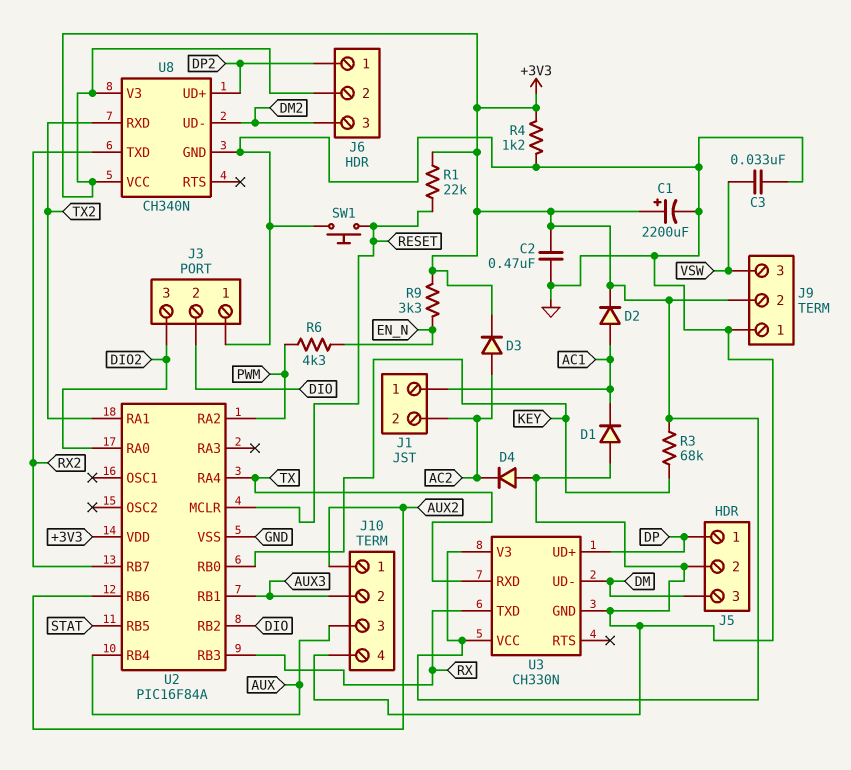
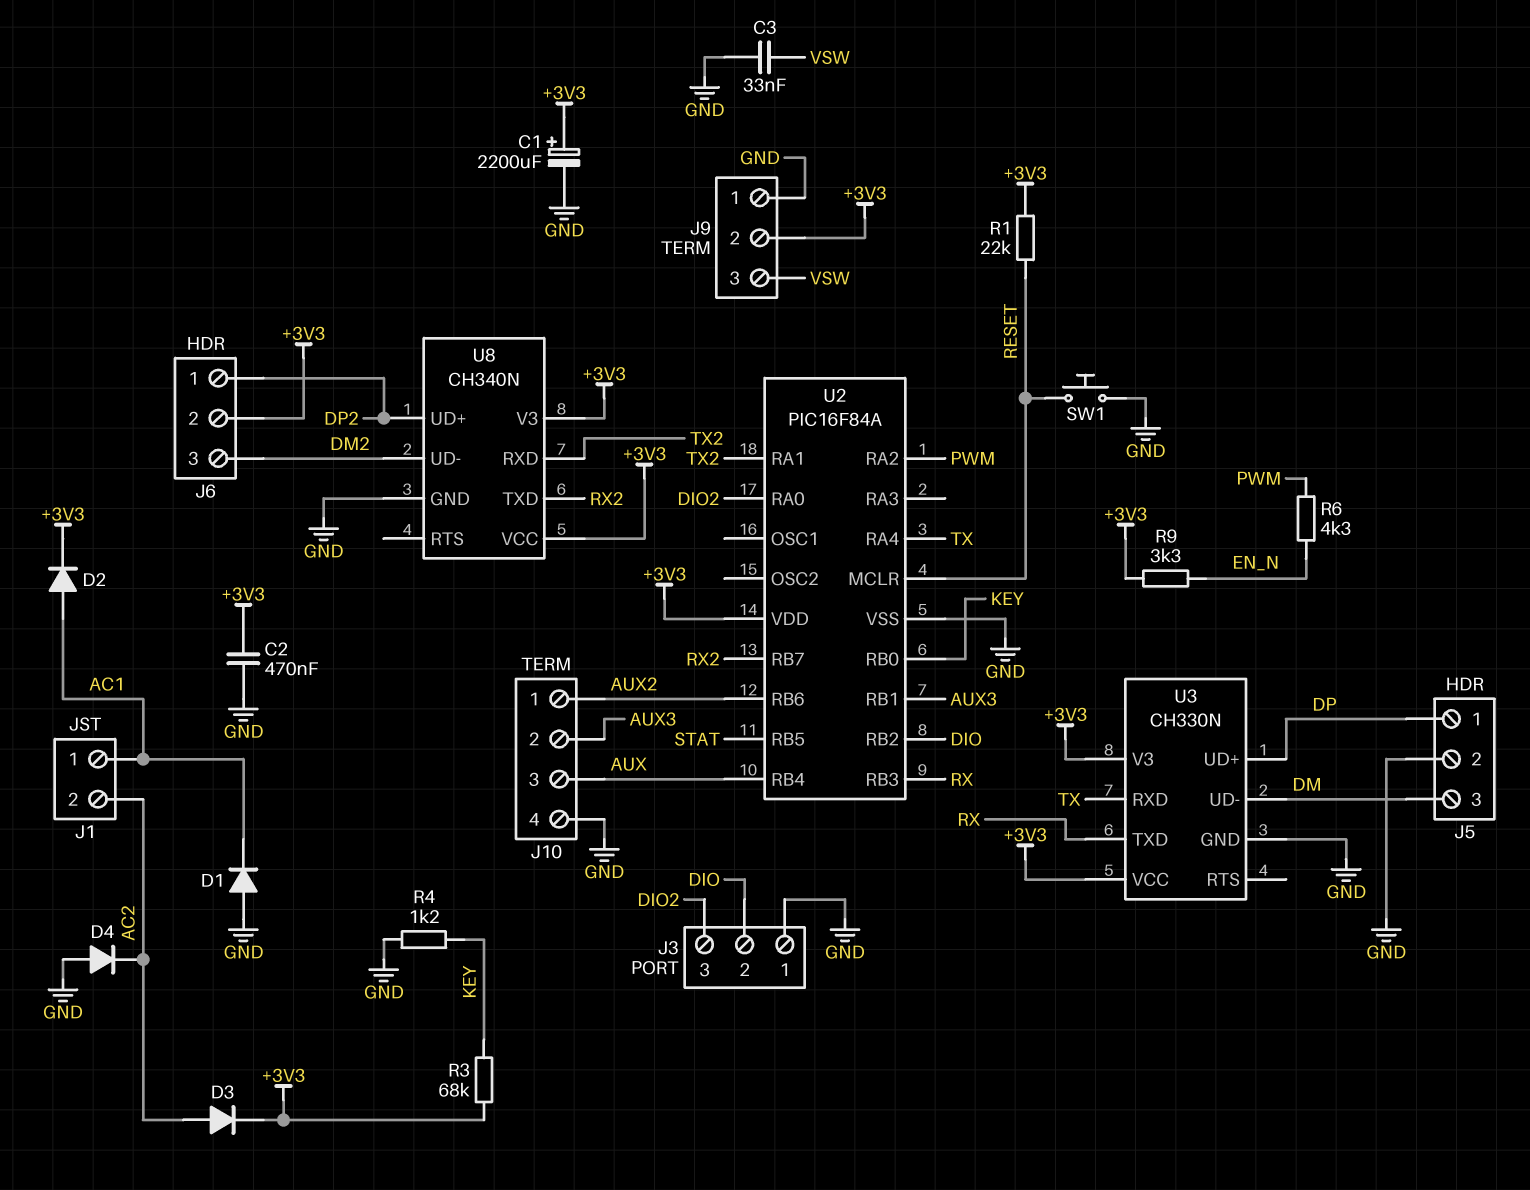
R4: 1.2k (+3V3, GND) -> 1.2k (GND, KEY)

